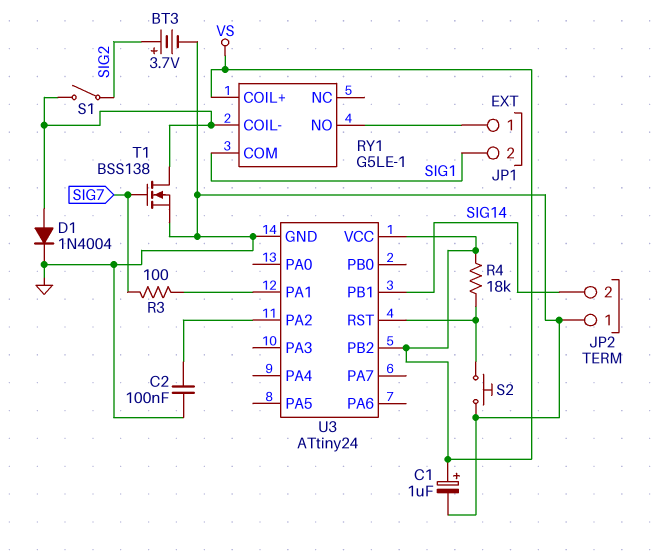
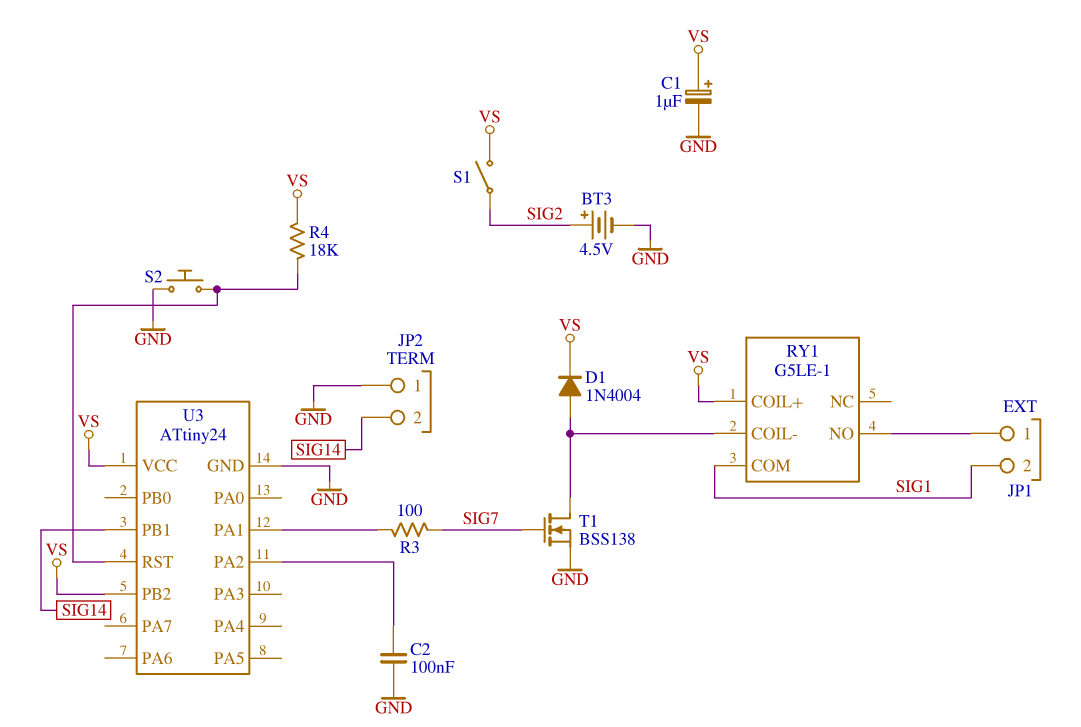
BT3: 3.7V (plus SIG2, minus GND) -> 4.5V (plus SIG2, minus GND)
D1: diode 1N4004 (A RY1/COIL-, K GND) -> diode 1N4004 (A RY1/COIL-, K VS)
S1: switch (RY1/COIL-, SIG2) -> switch (SIG2, VS)

